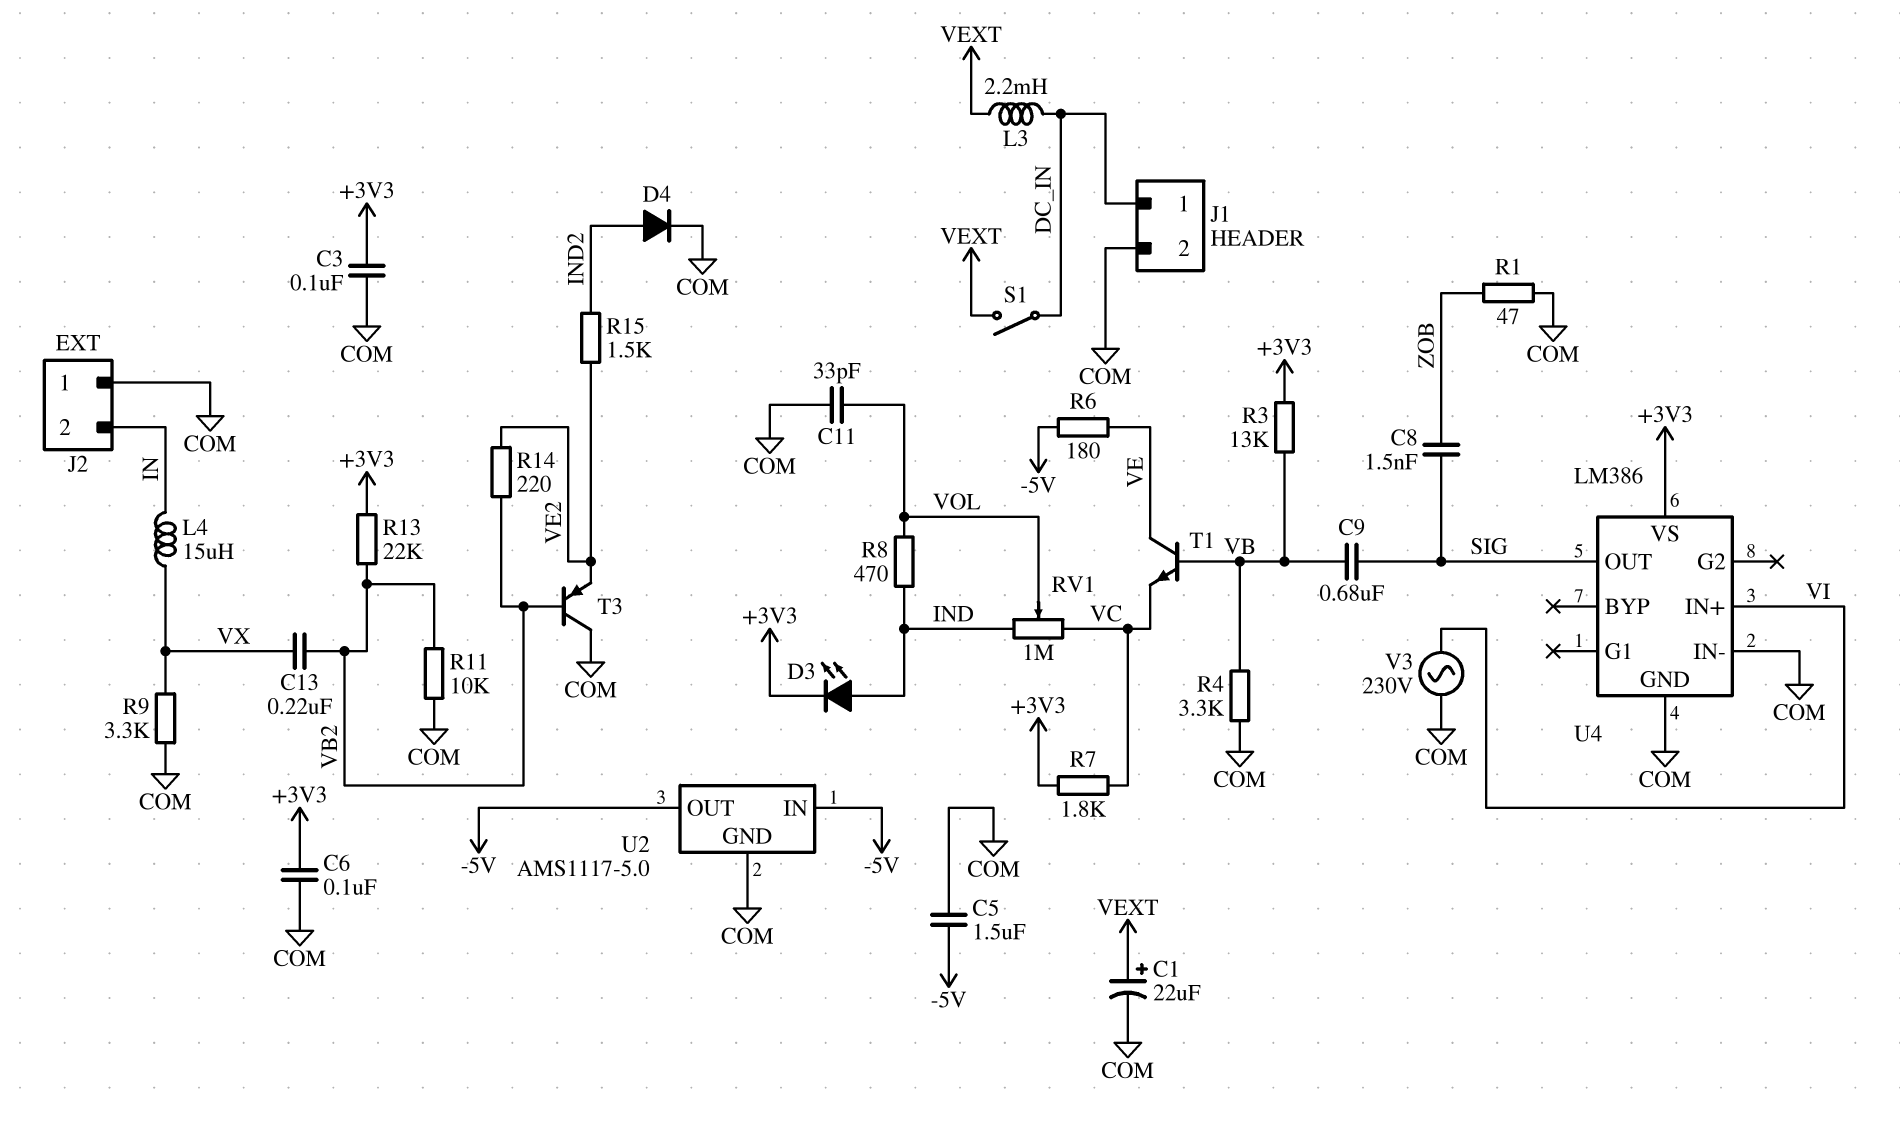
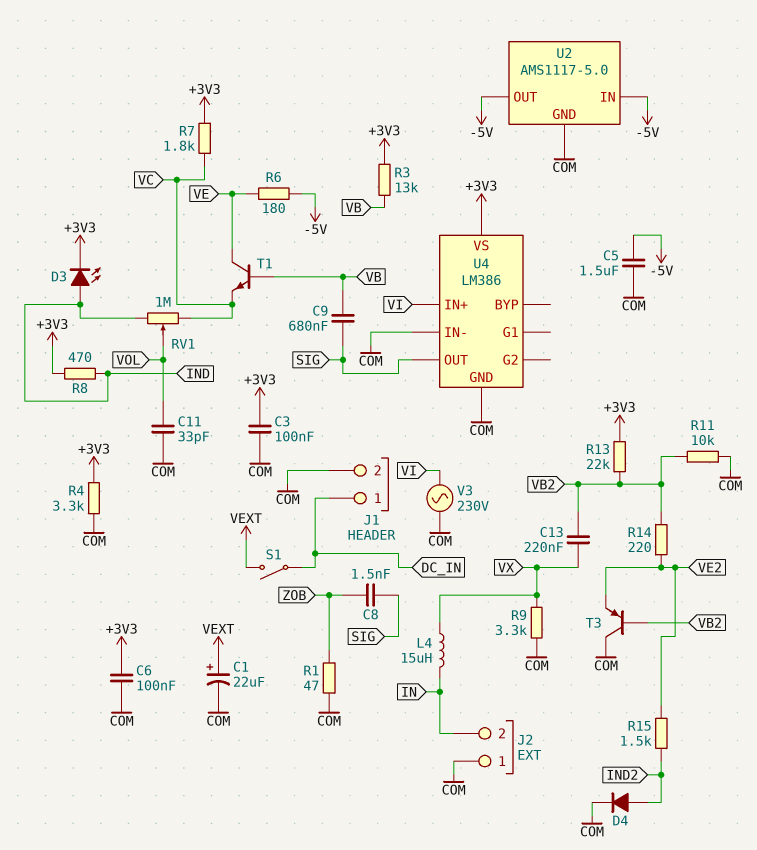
L3: 2.2mH (DC_IN, VEXT) -> none
R4: 3.3k (COM, VB) -> 3.3k (+3V3, COM)
R8: 470 (IND, VOL) -> 470 (+3V3, IND)

